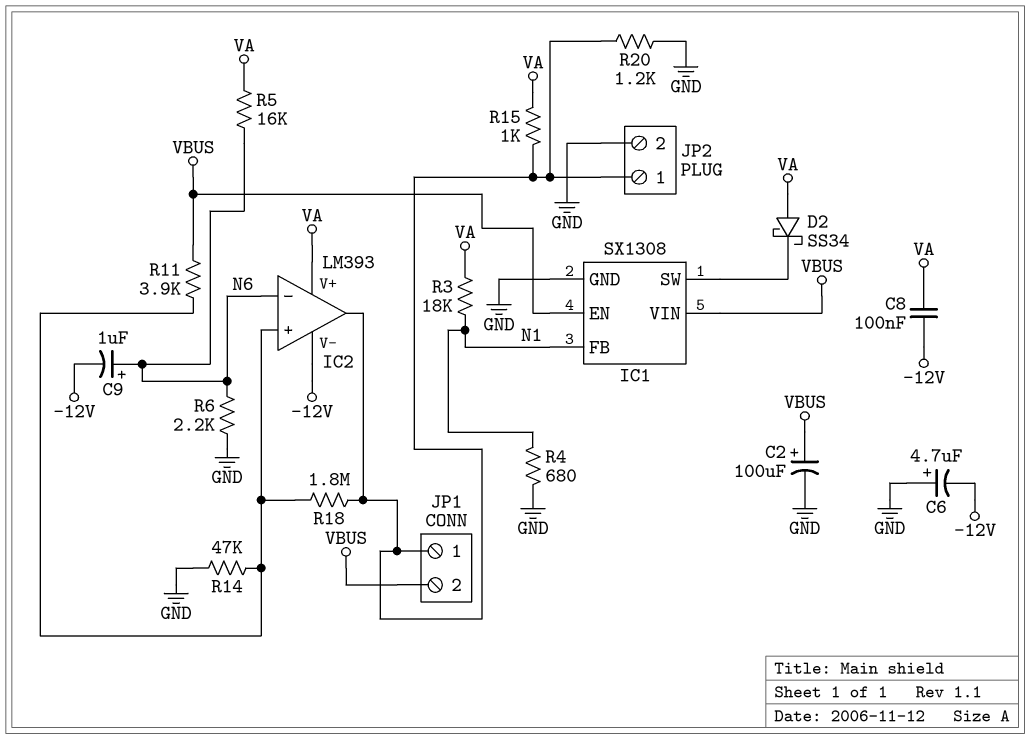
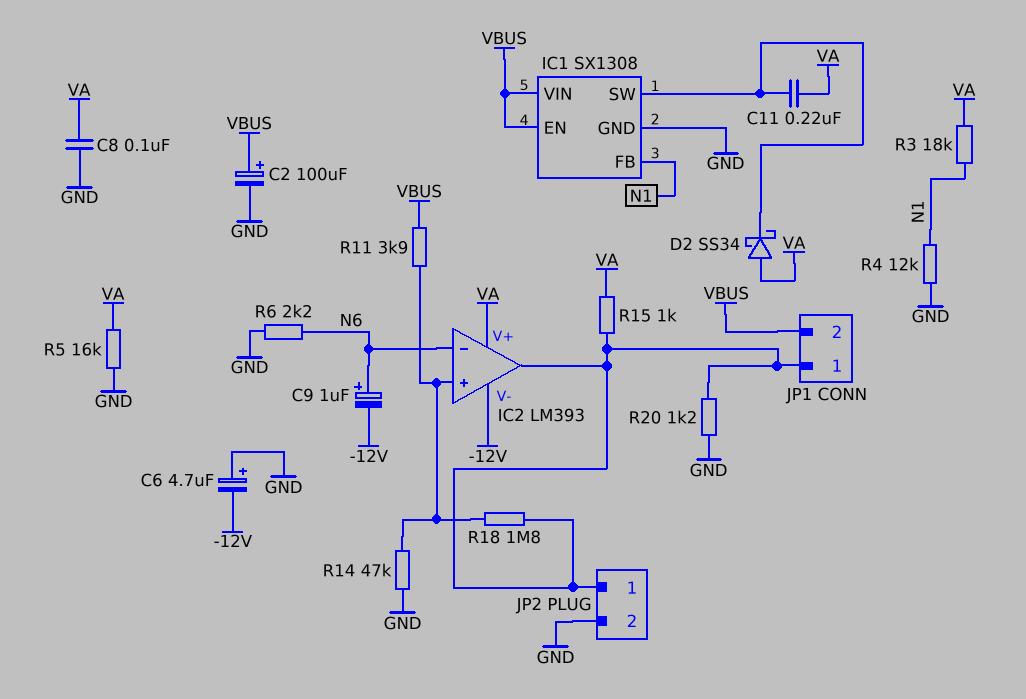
C8: 100nF (-12V, VA) -> 100nF (GND, VA)
C11: none -> 220nF (IC1/SW, VA)
R4: 680 (GND, N1) -> 12k (GND, N1)
R5: 16k (N6, VA) -> 16k (GND, VA)

